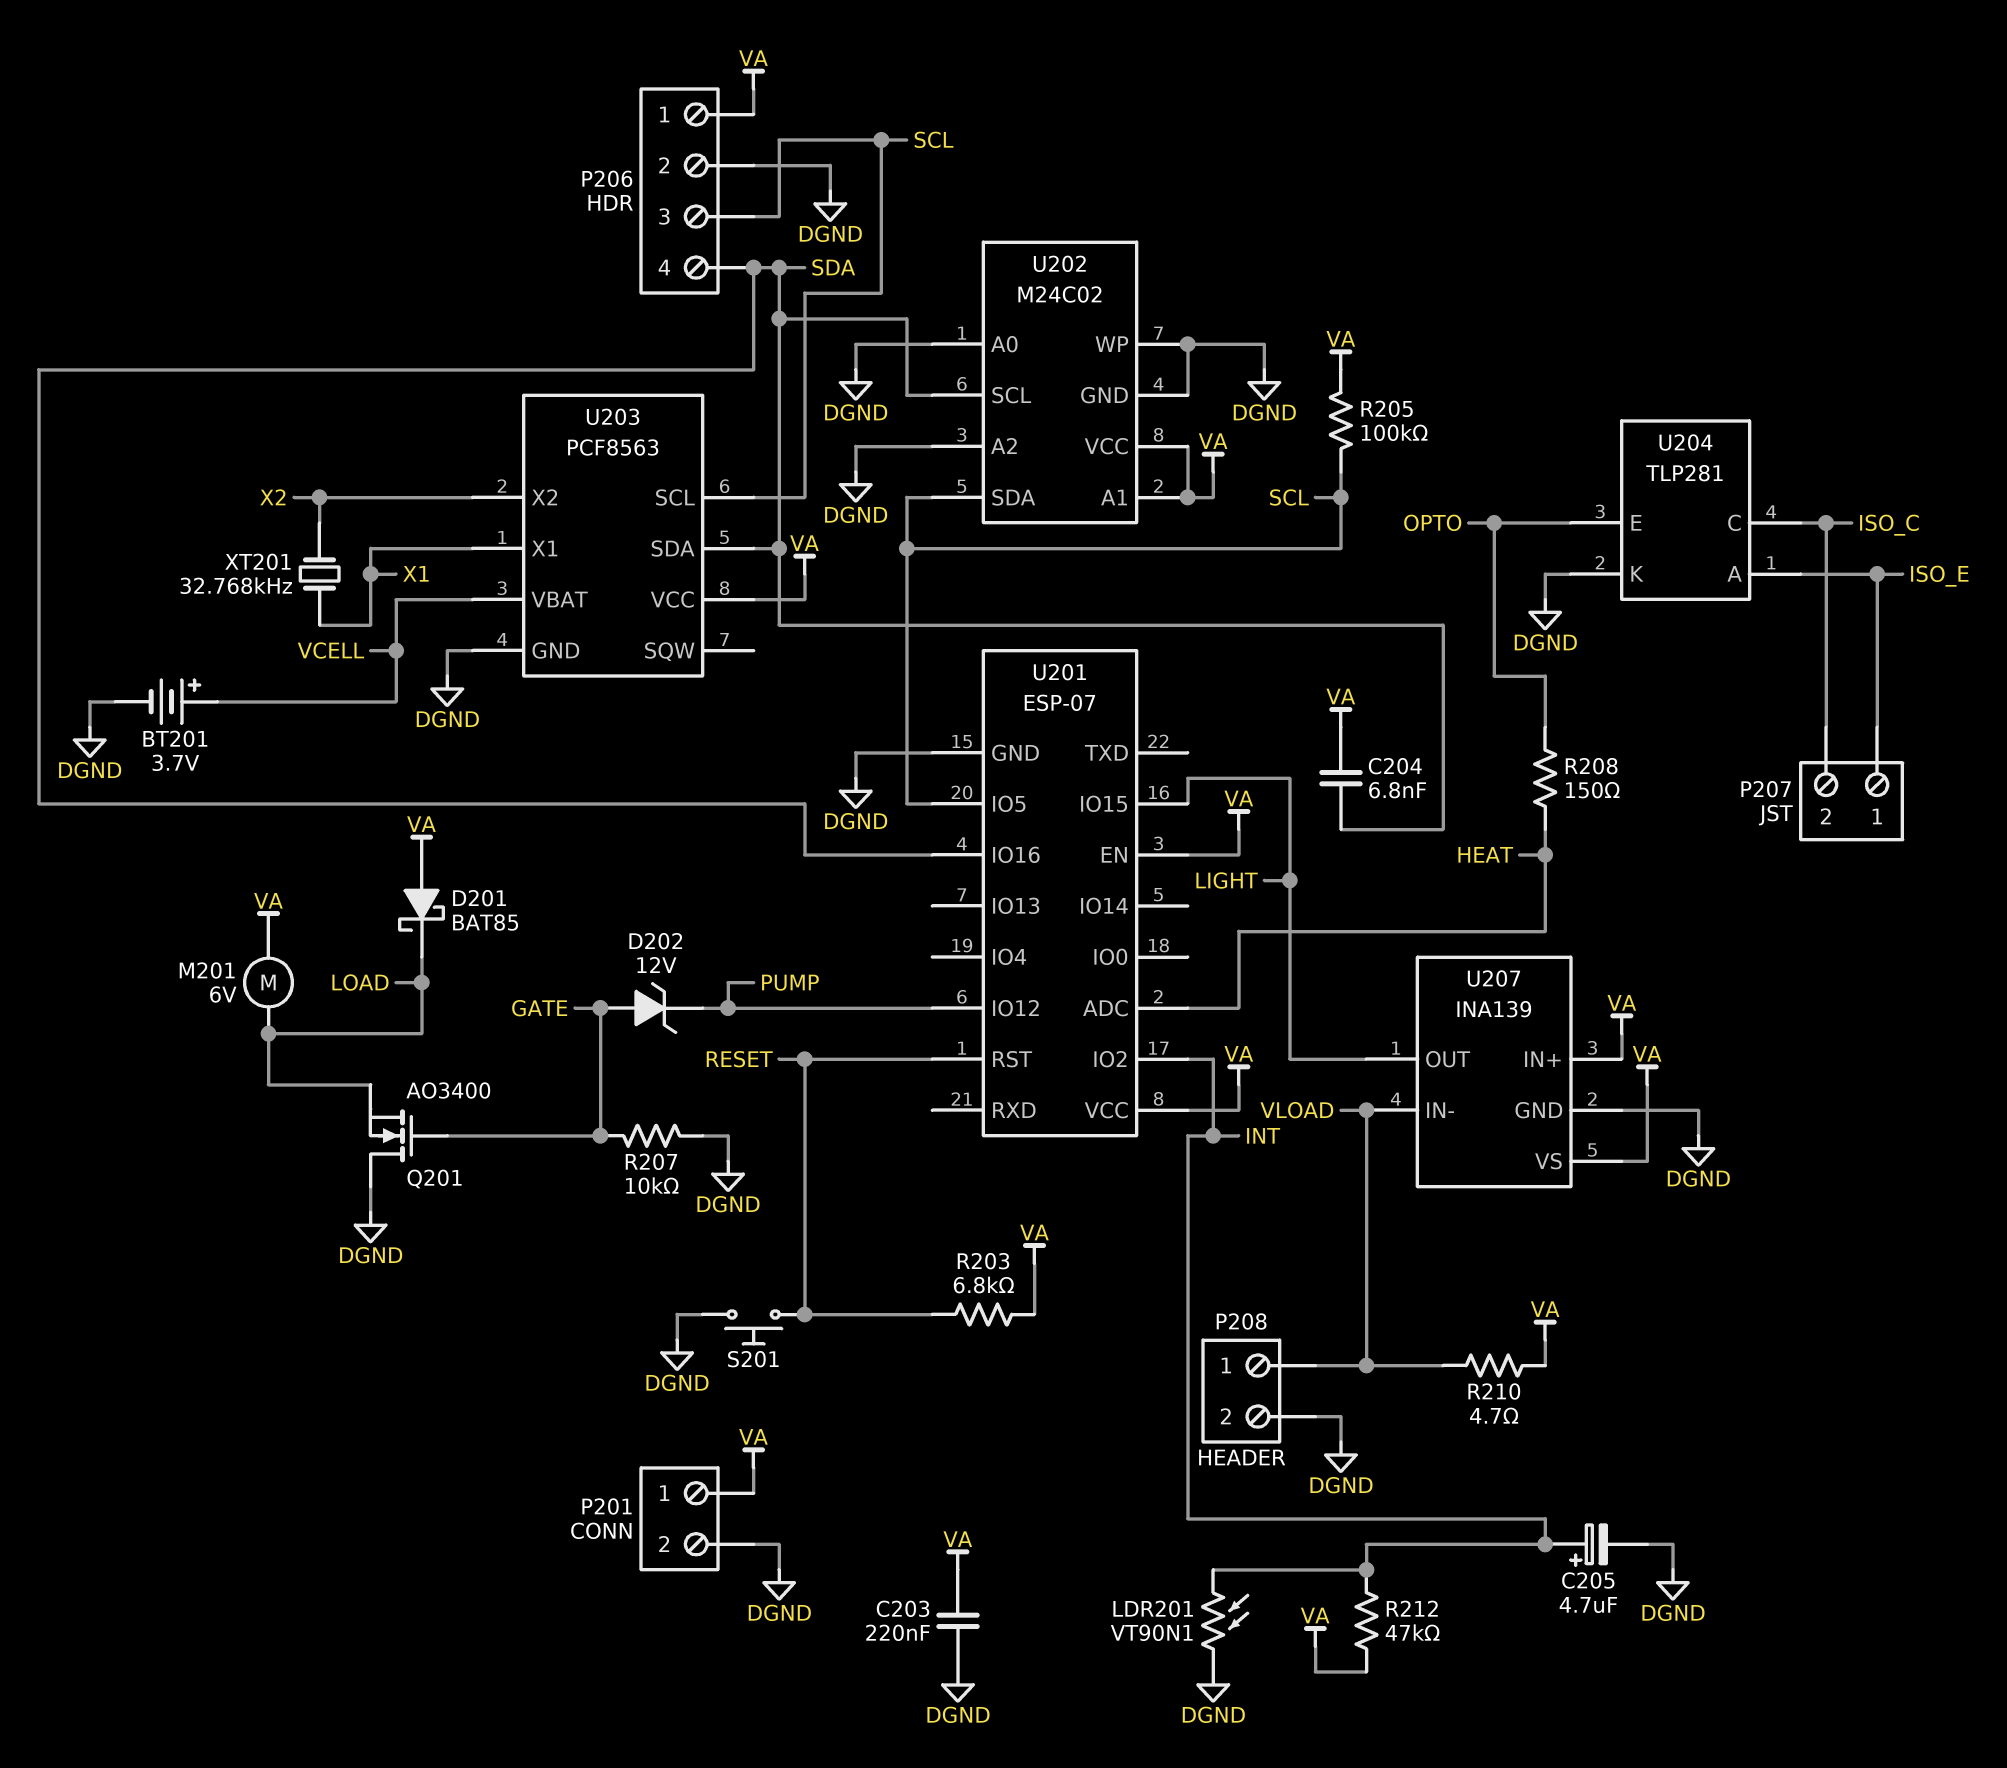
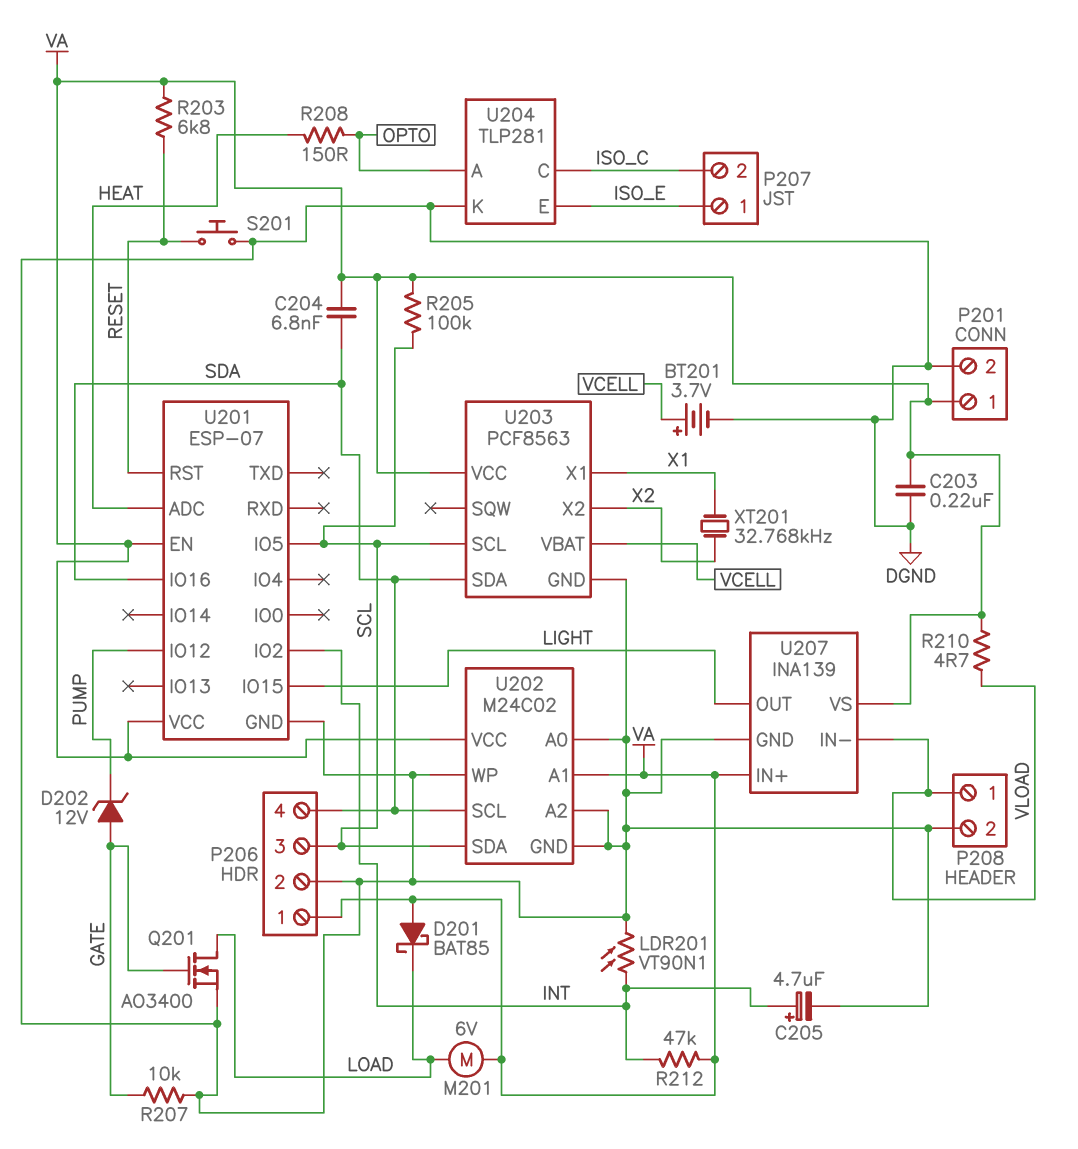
Q201: NMOS AO3400 (G GATE, D DGND, S LOAD) -> NMOS AO3400 (G GATE, D LOAD, S DGND)
U204 pin A: ISO_E -> OPTO
U204 pin E: OPTO -> ISO_E

